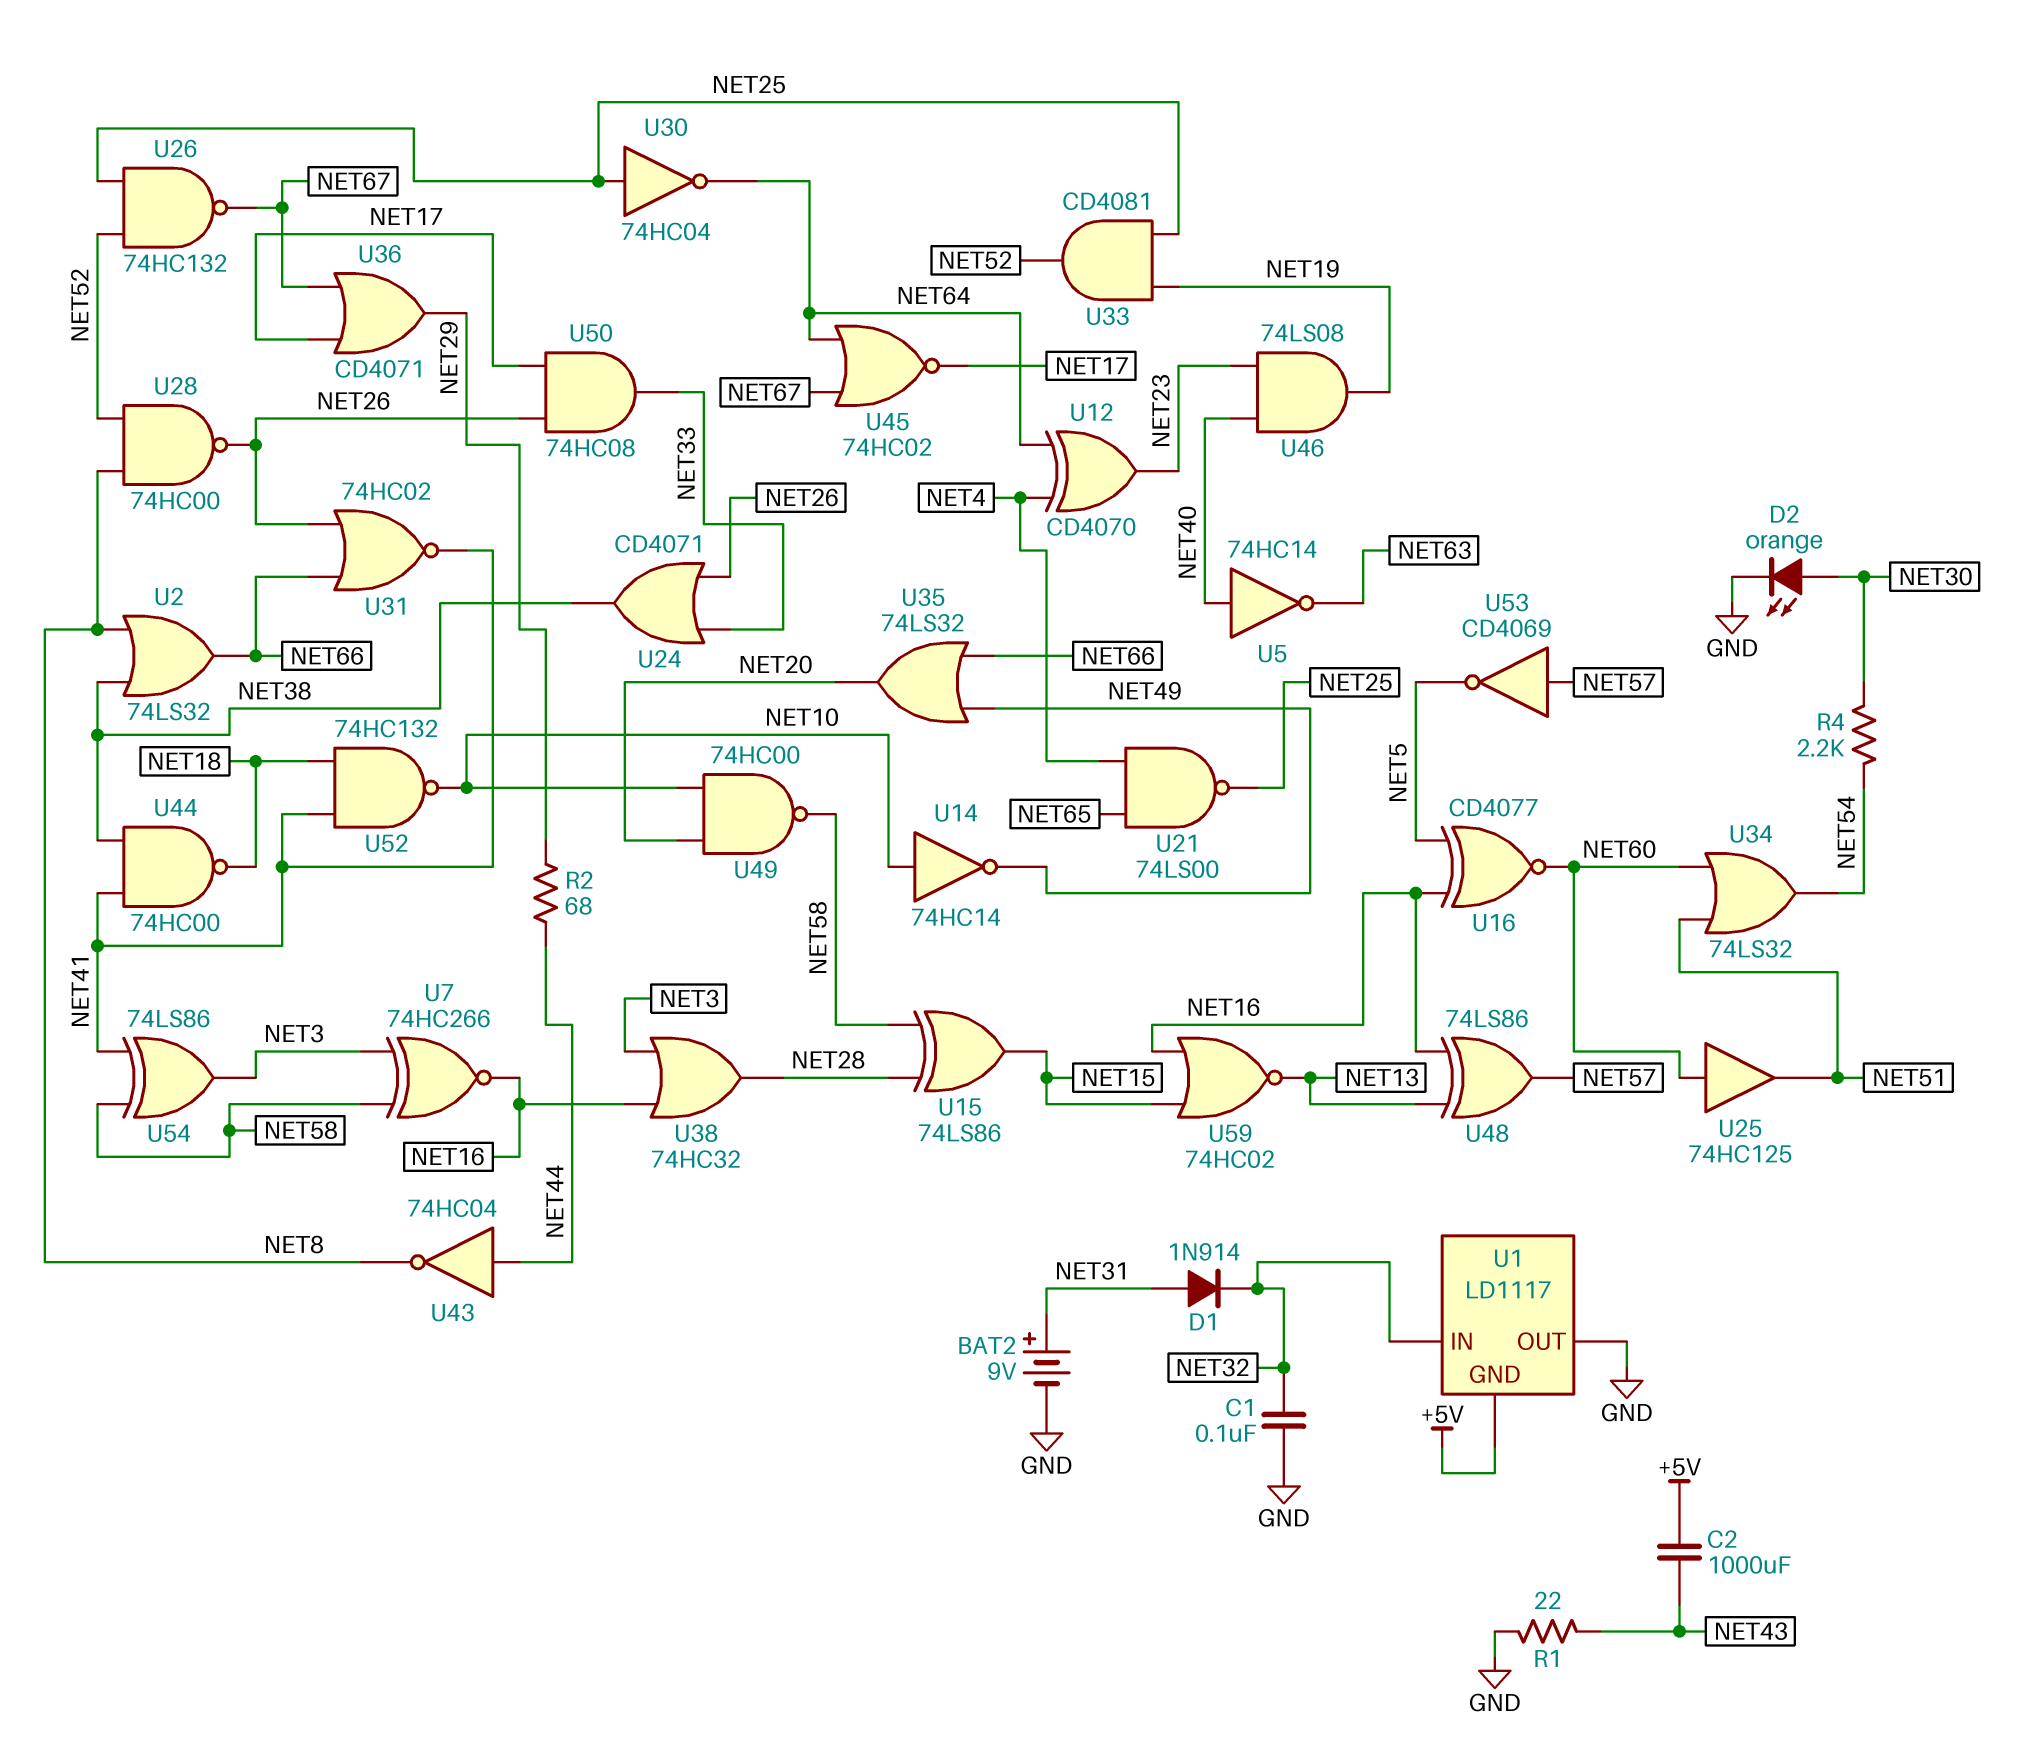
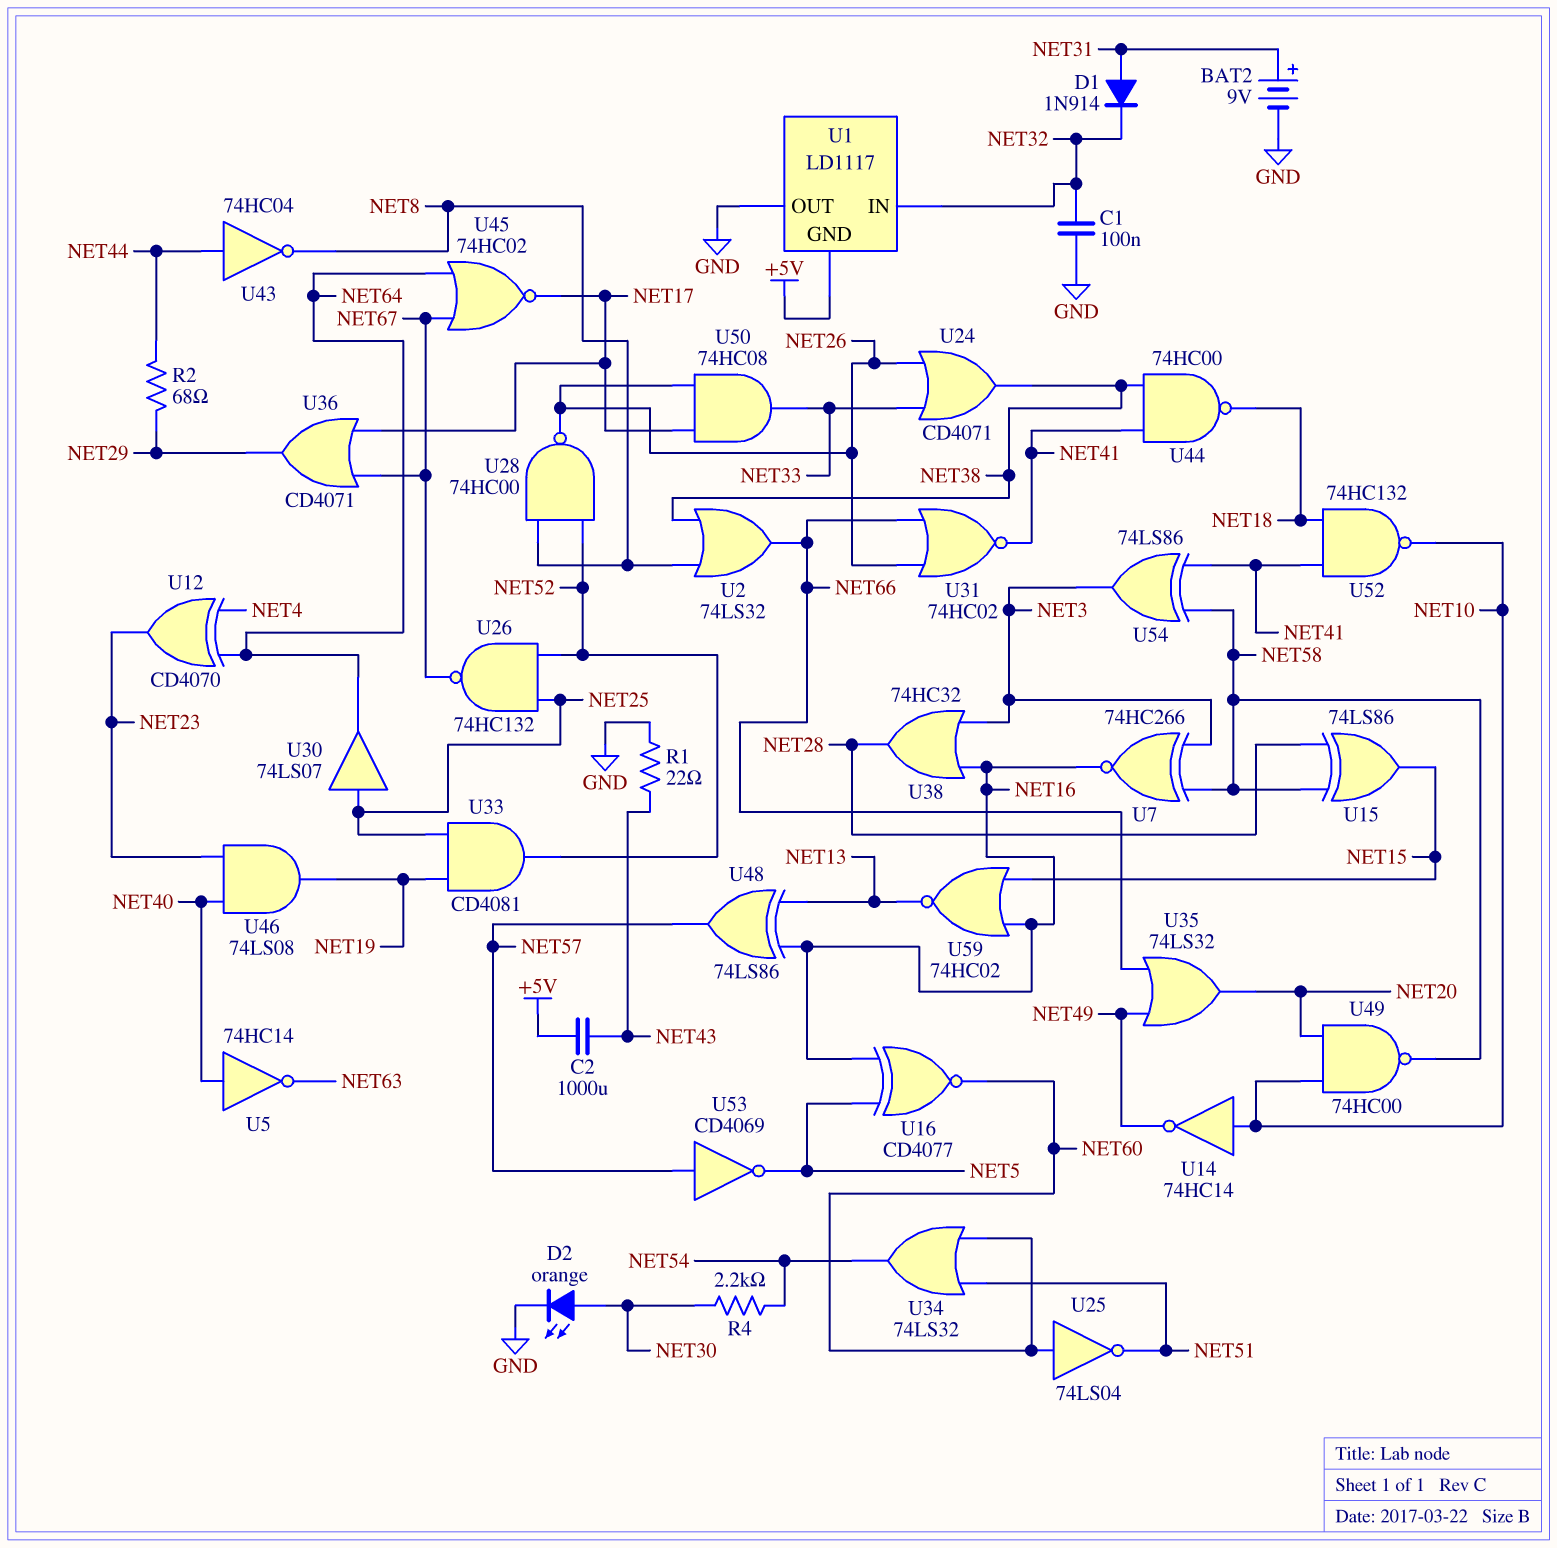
U21: NAND 74LS00 (in NET4, in NET65, out NET25) -> none
U25: buffer 74HC125 (in NET60, out NET51) -> NOT 74LS04 (in NET60, out NET51)
U30: NOT 74HC04 (in NET25, out NET64) -> buffer 74LS07 (in NET25, out NET64)

